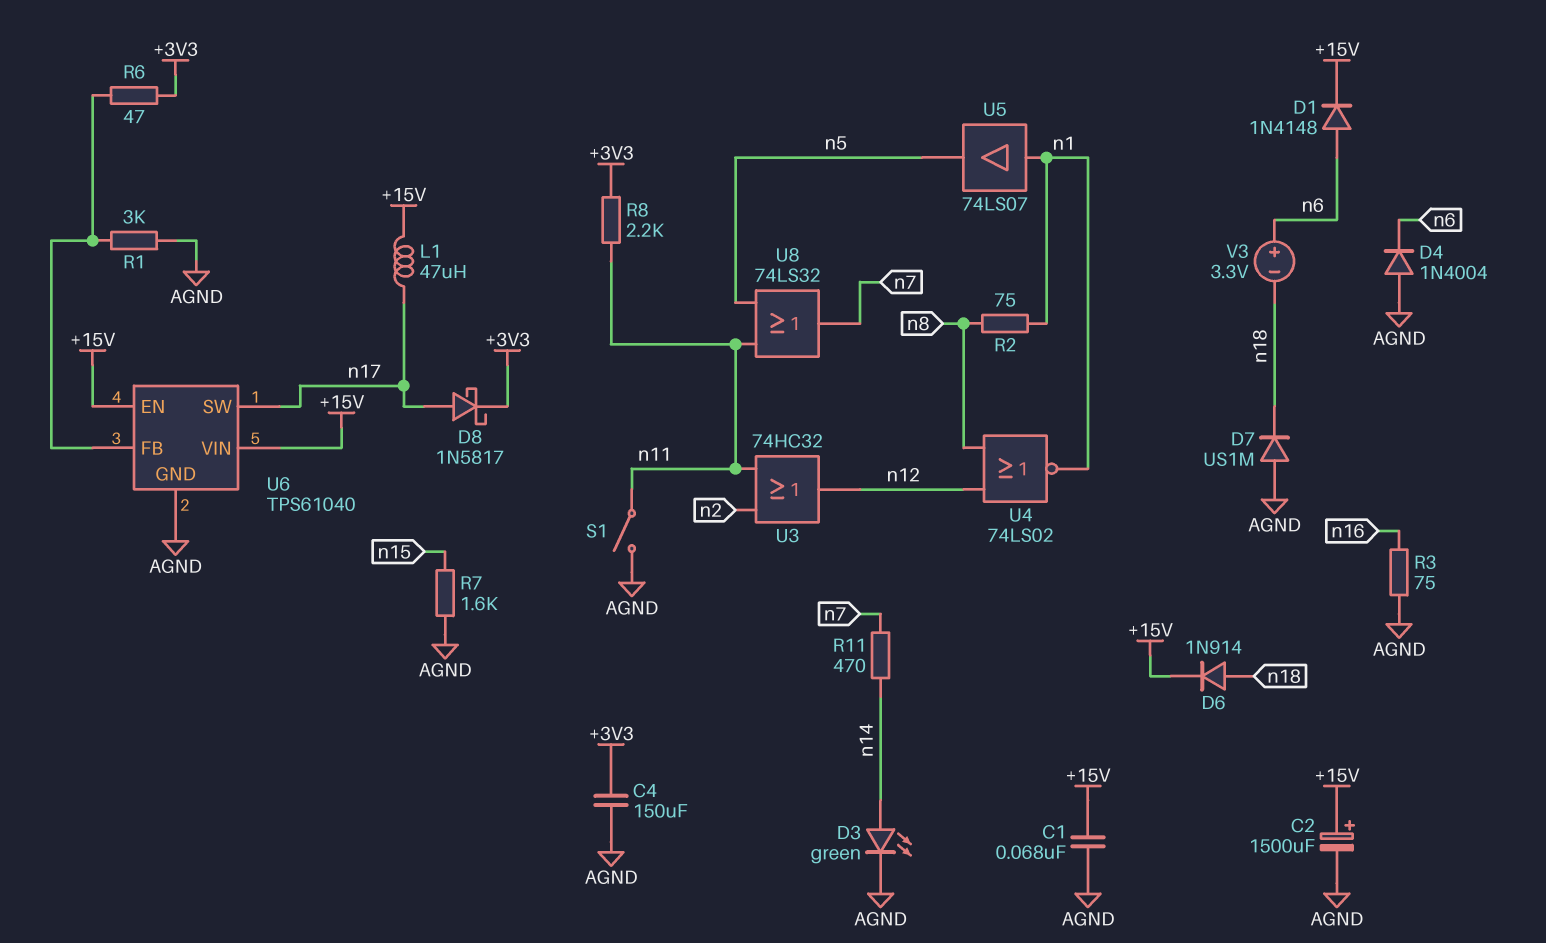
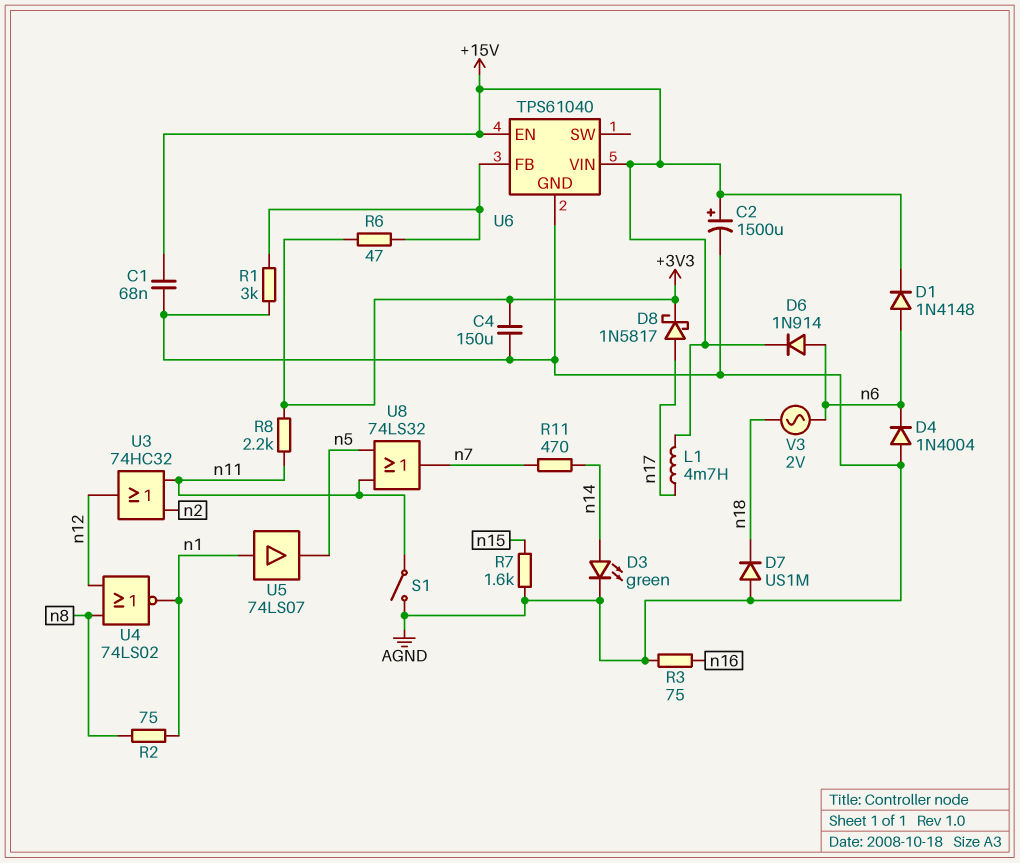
D6: diode 1N914 (A n18, K +15V) -> diode 1N914 (A n6, K +15V)
L1: 47uH (+15V, n17) -> 4.7mH (+15V, n17)
U6 pin SW: n17 -> none
V3: 3.3V (plus n6, minus n18) -> AC 2V (n6, n18)

